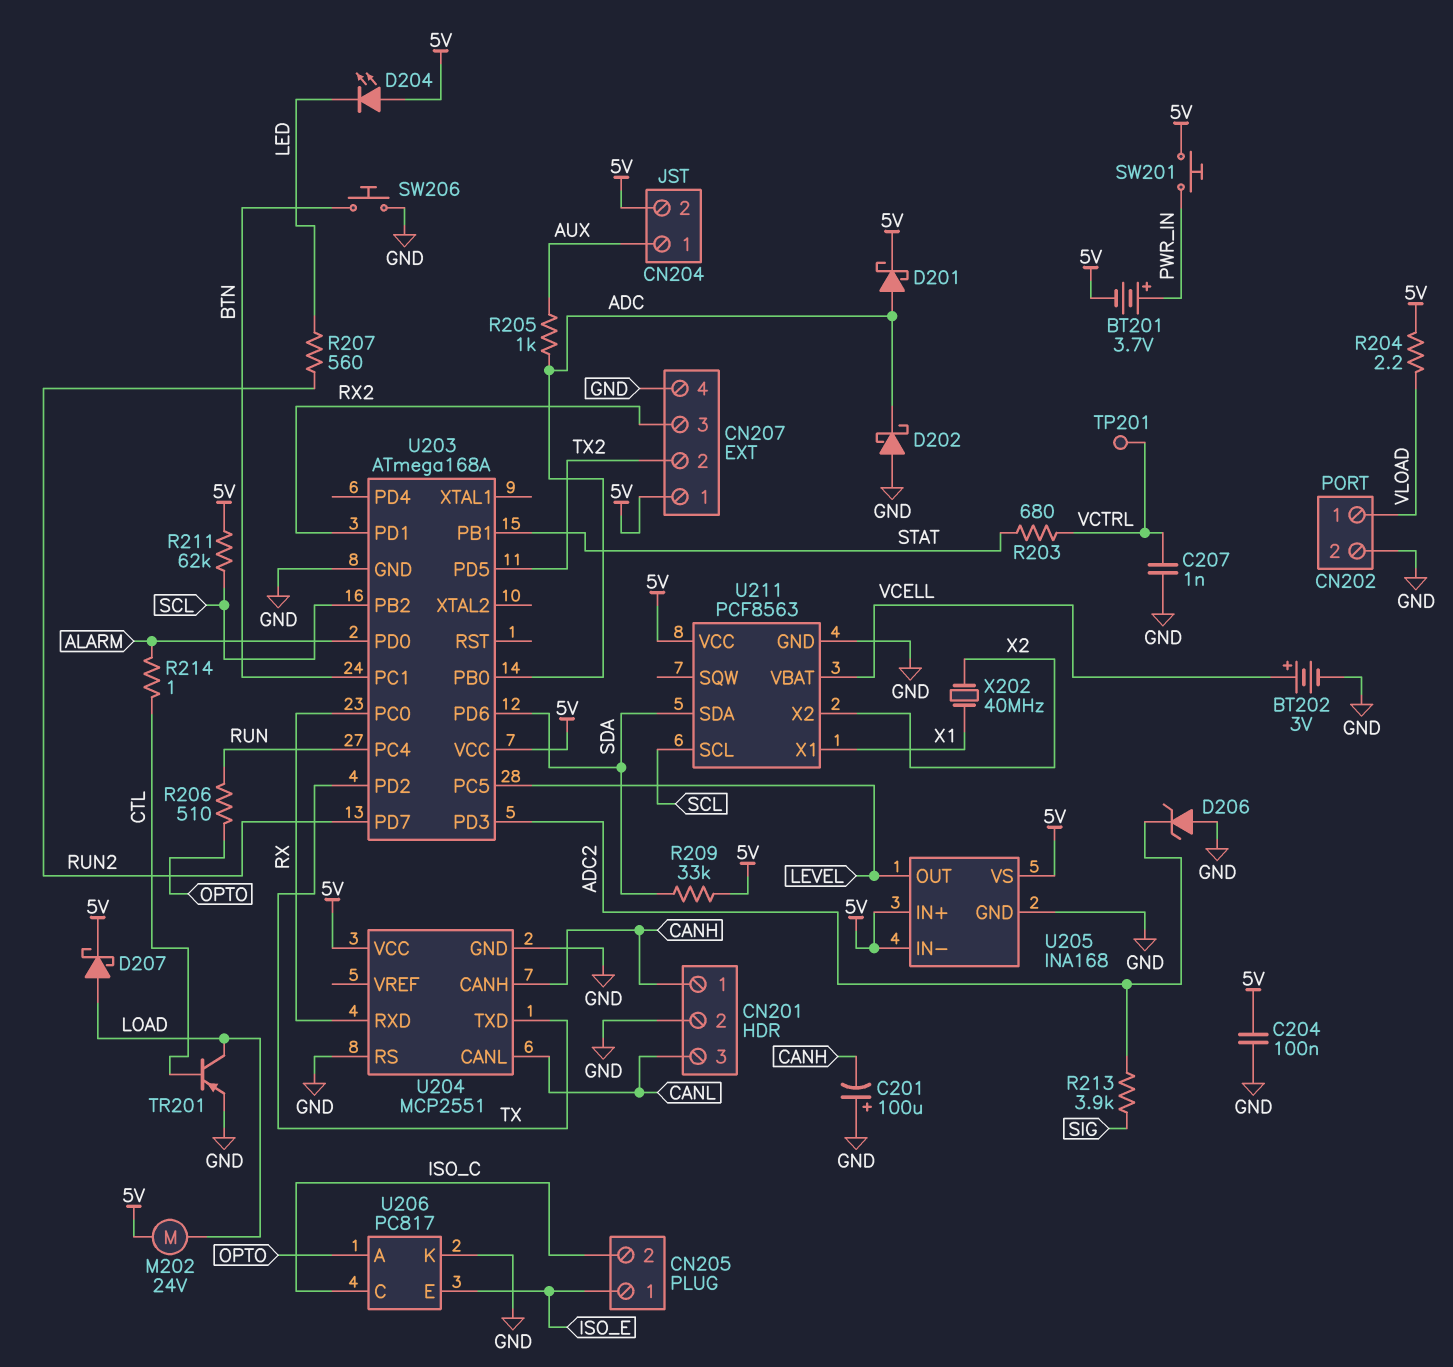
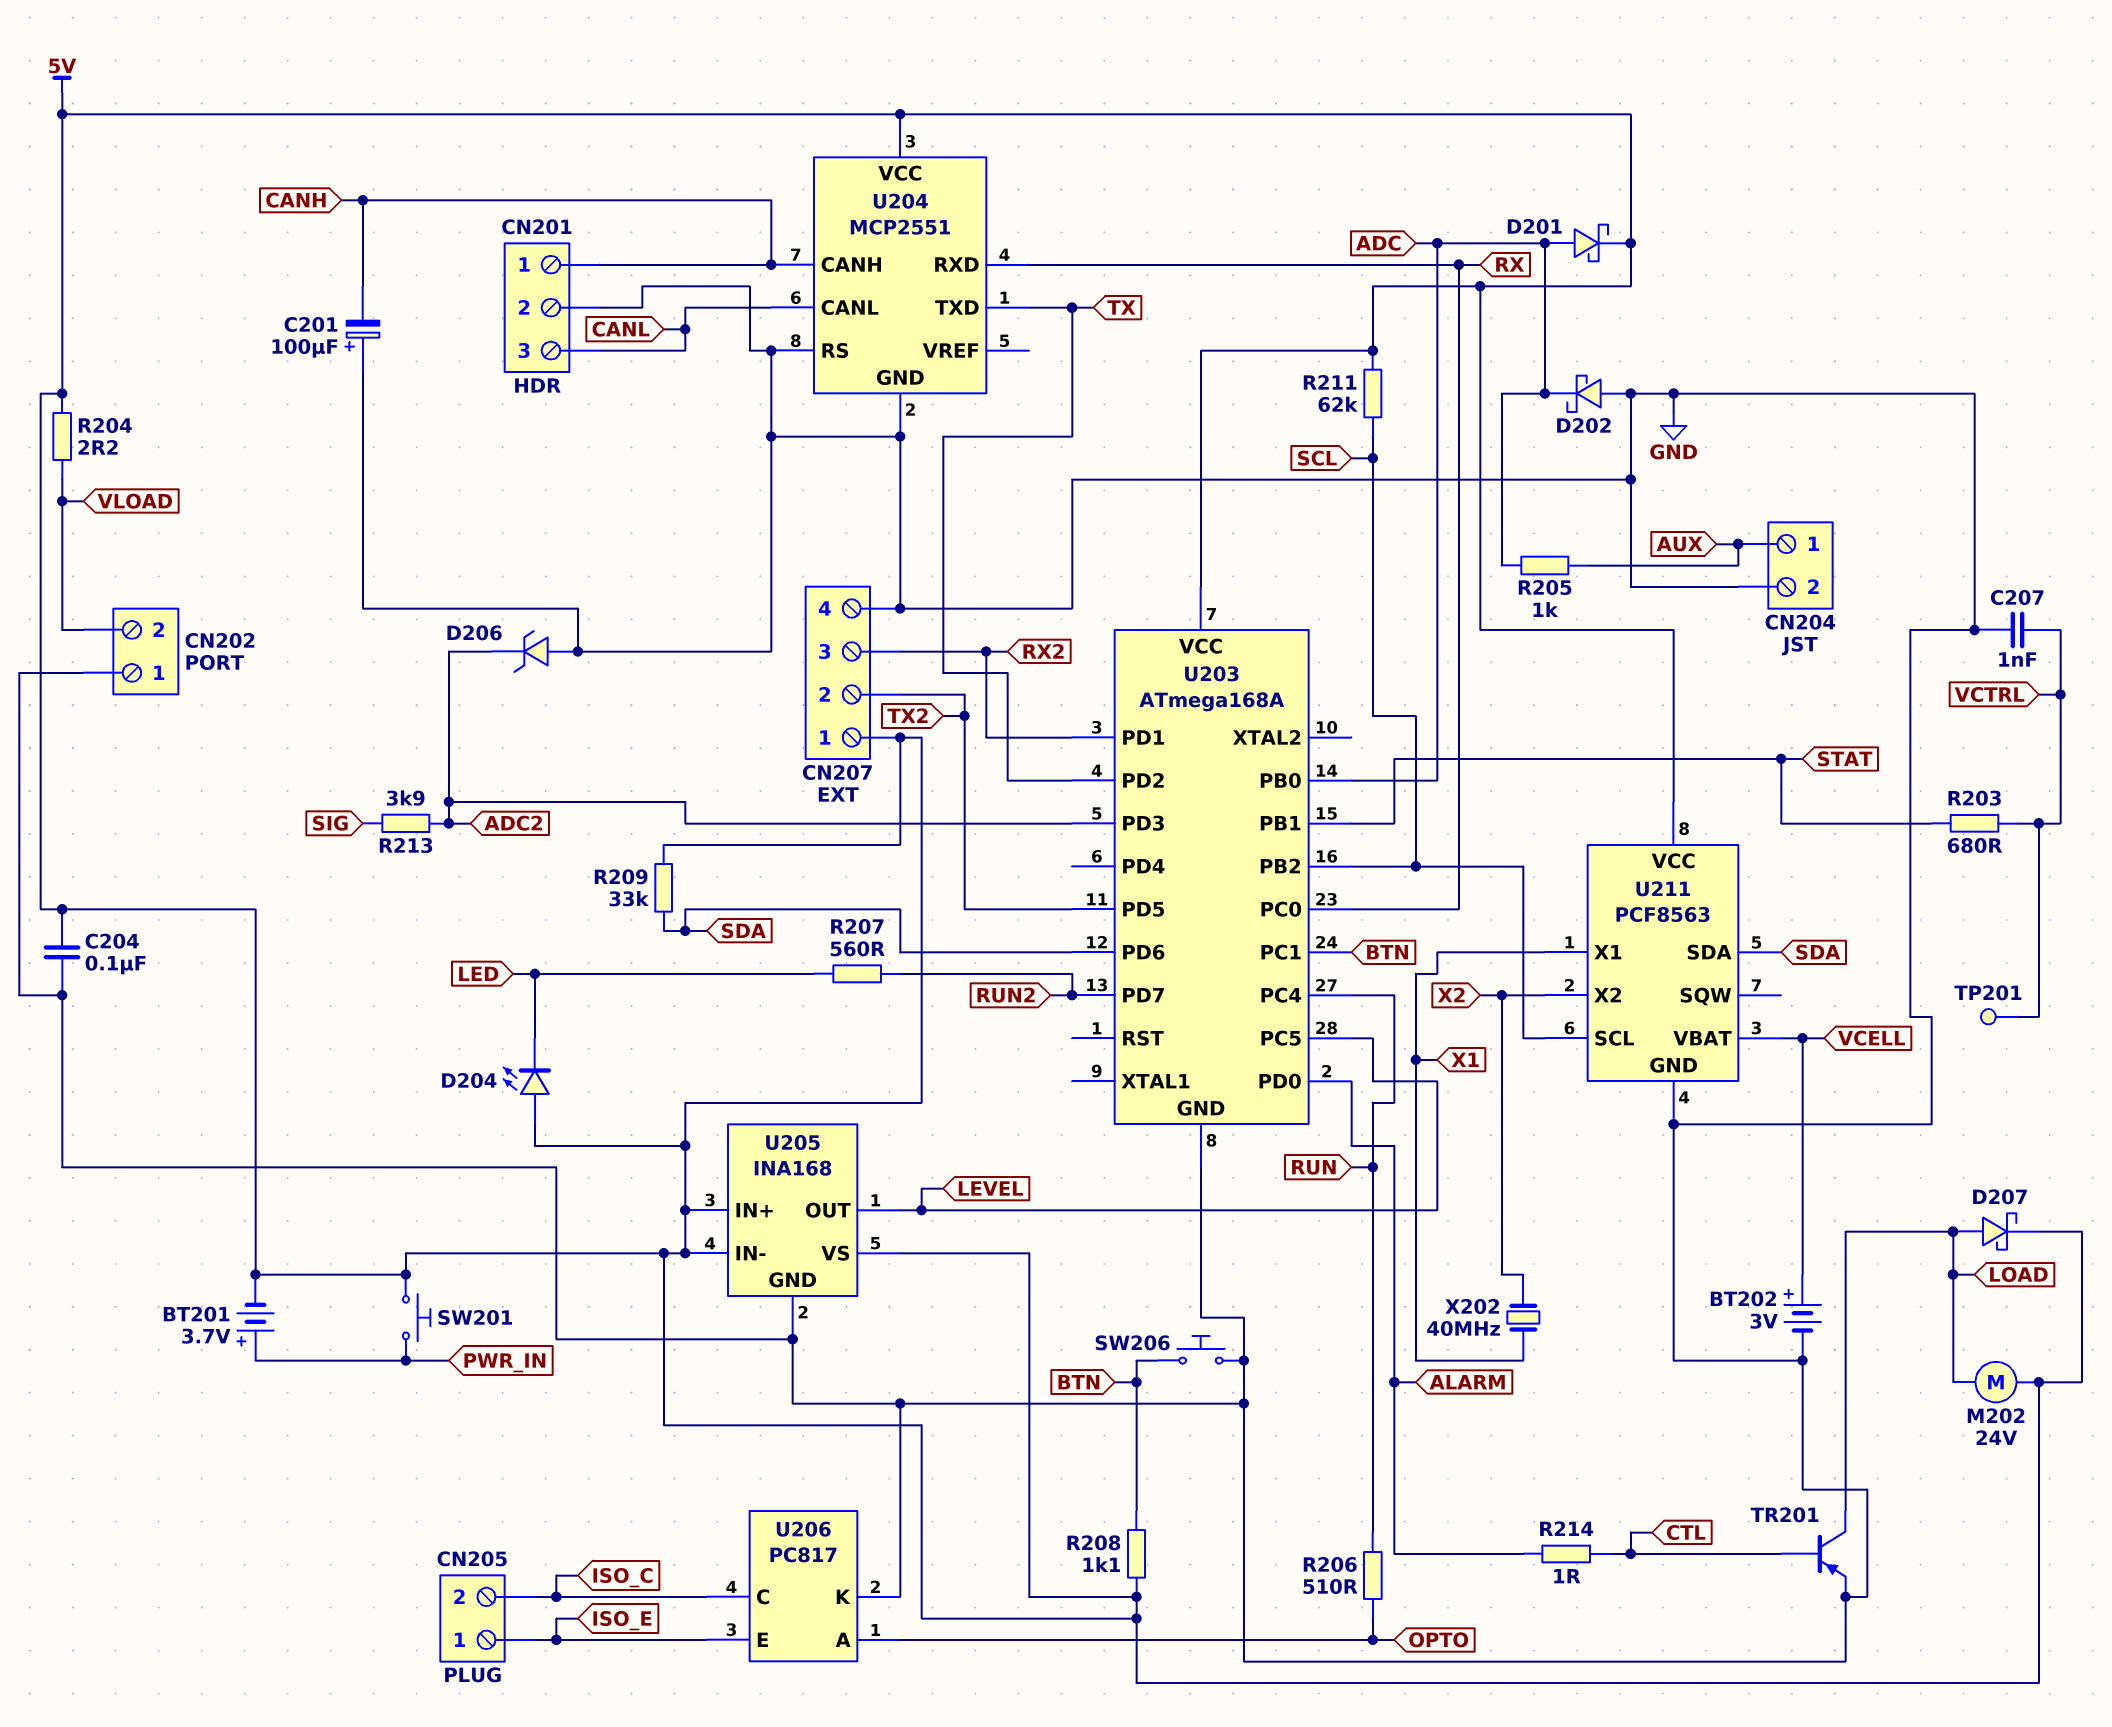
CN202 pin 1: VLOAD -> GND
CN202 pin 2: GND -> VLOAD
CN204 pin 2: 5V -> GND
R208: none -> 1.1k (5V, BTN)

